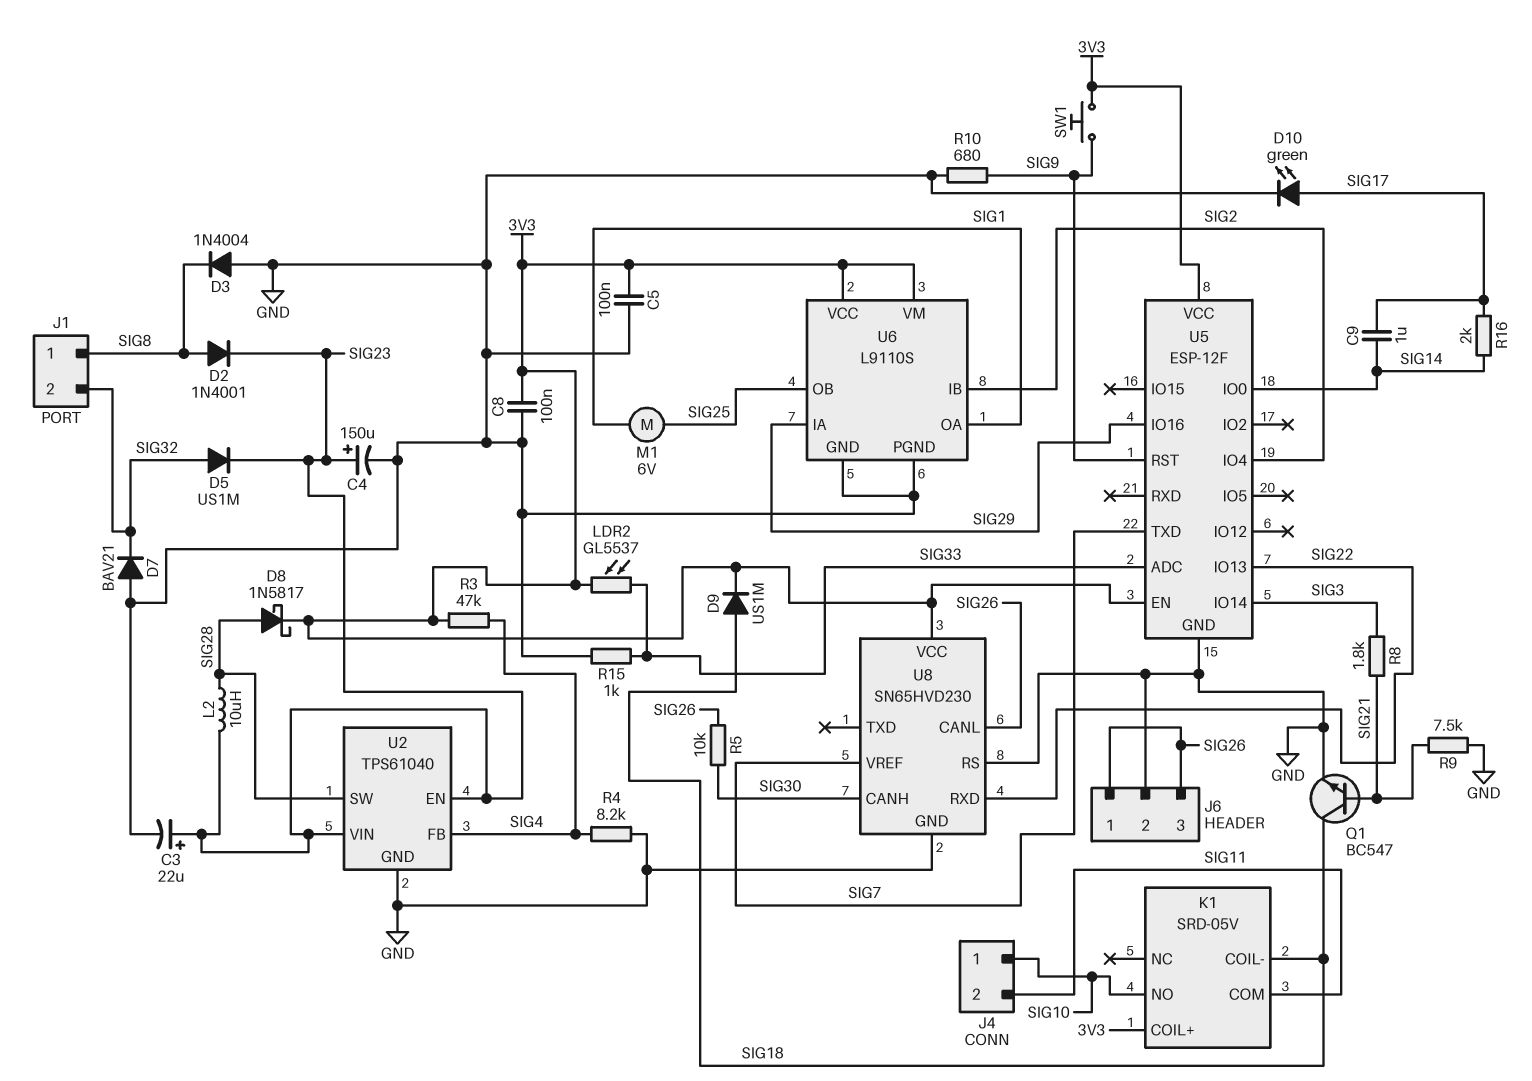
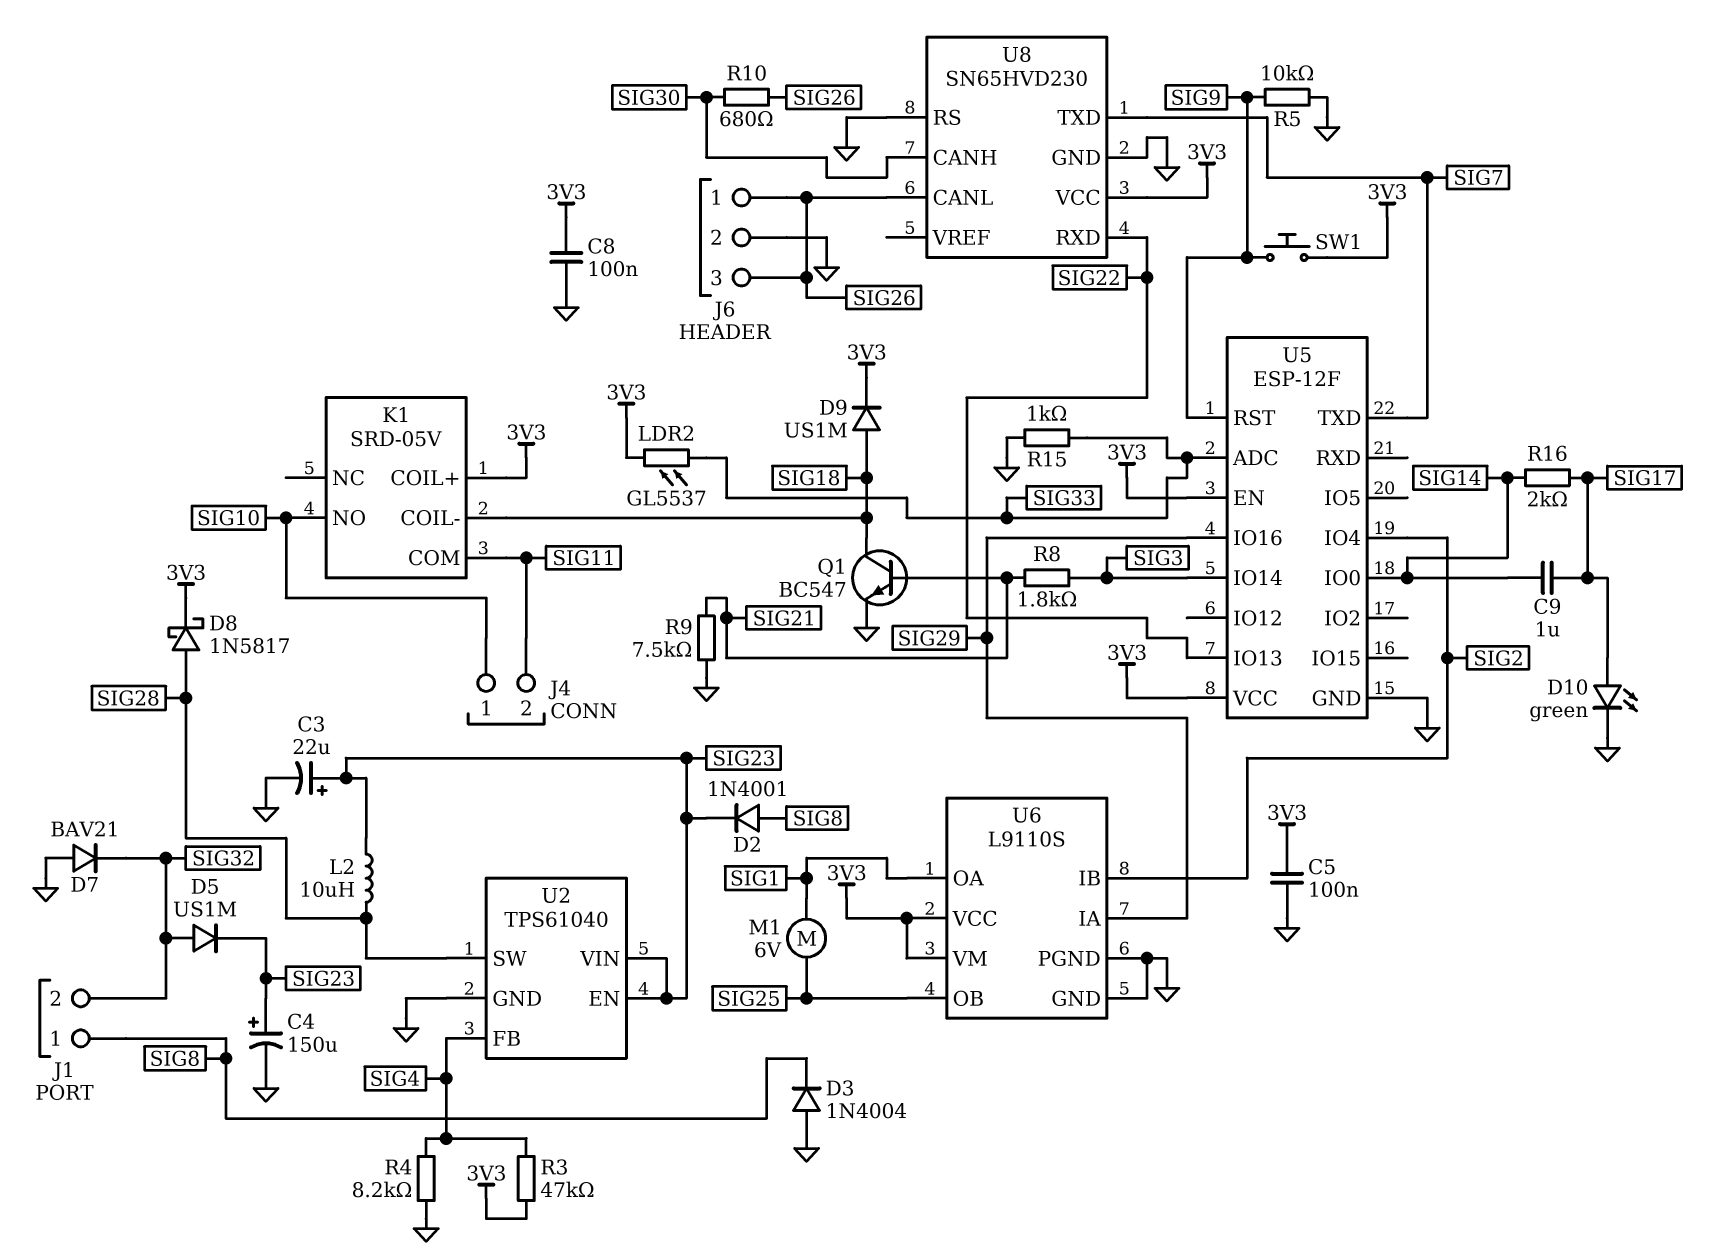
R5: 10k (SIG26, SIG30) -> 10k (GND, SIG9)
R10: 680 (GND, SIG9) -> 680 (SIG26, SIG30)
U8 pin TXD: none -> SIG7
U8 pin VREF: SIG7 -> none

